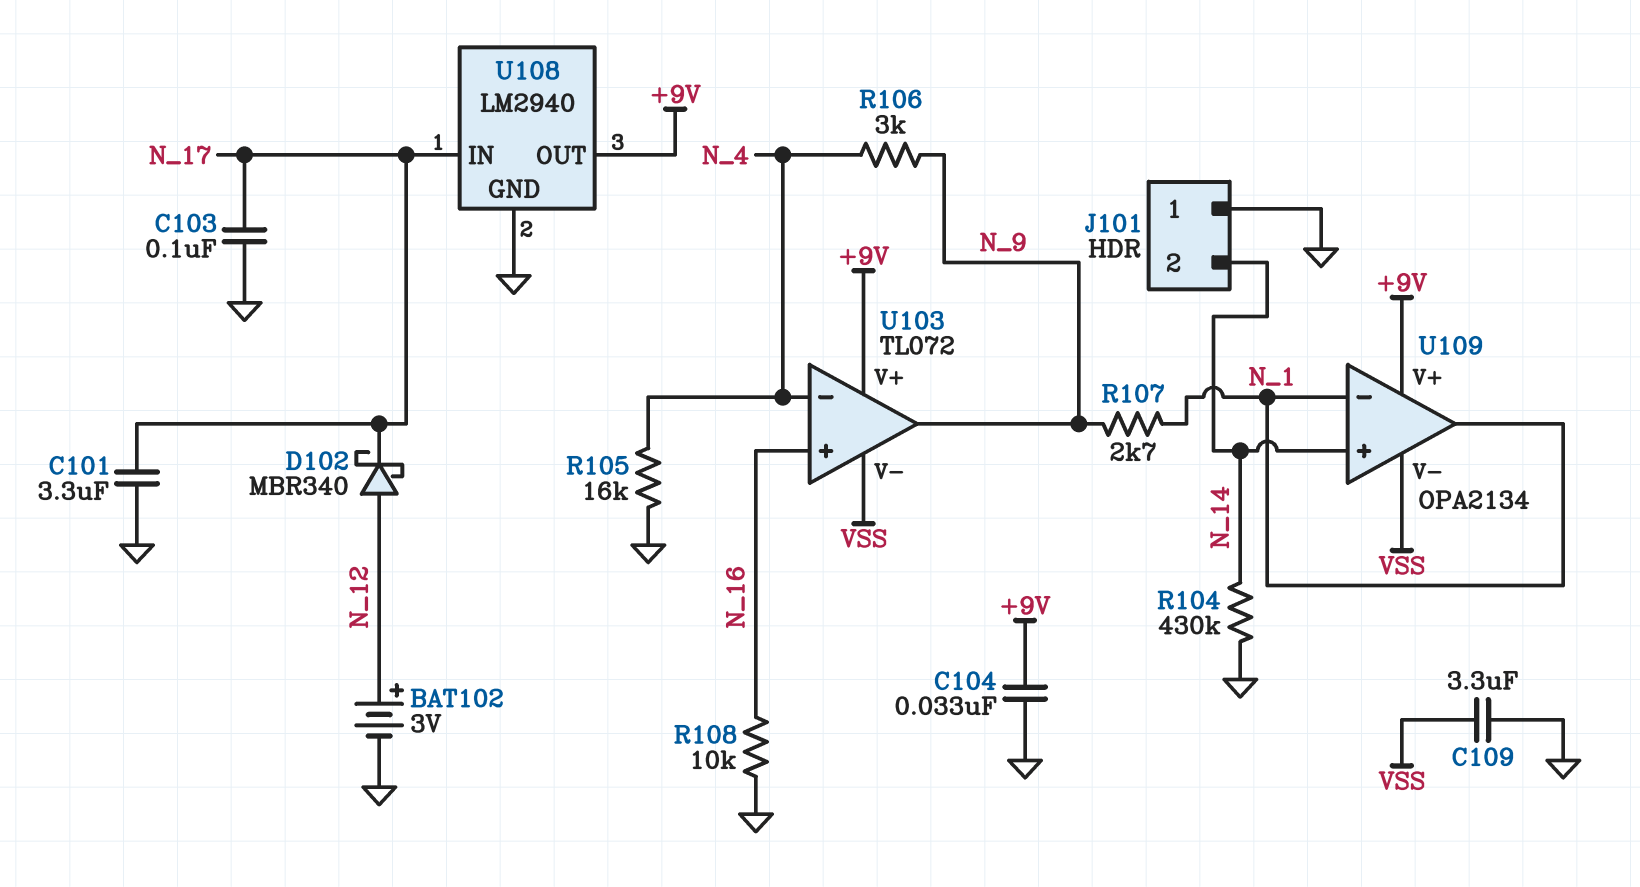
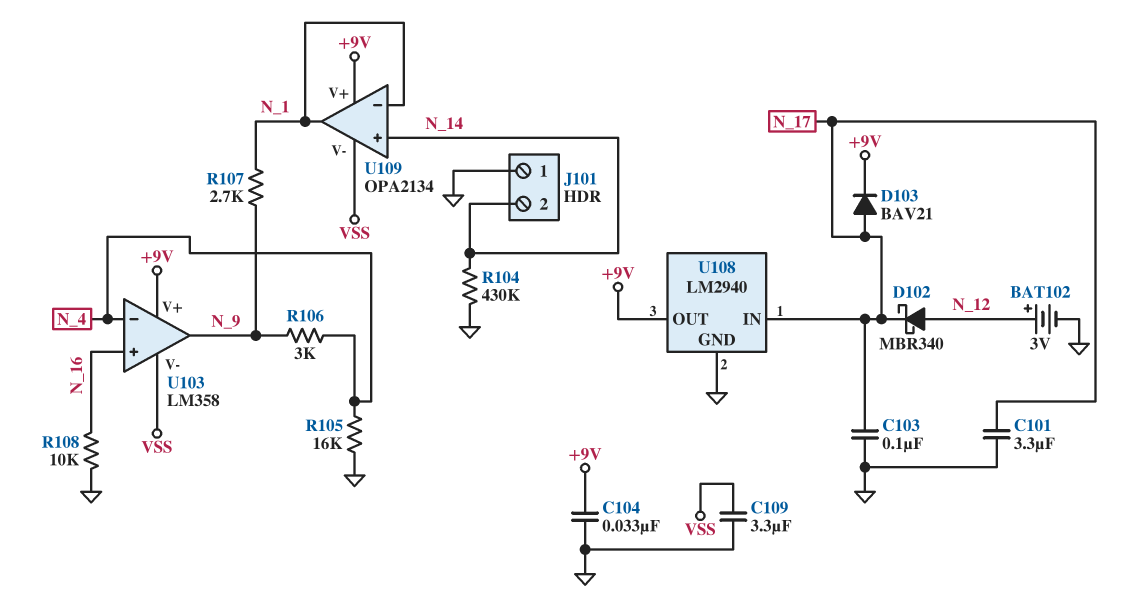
D103: none -> diode BAV21 (A N_17, K +9V)
U103: TL072 -> LM358

